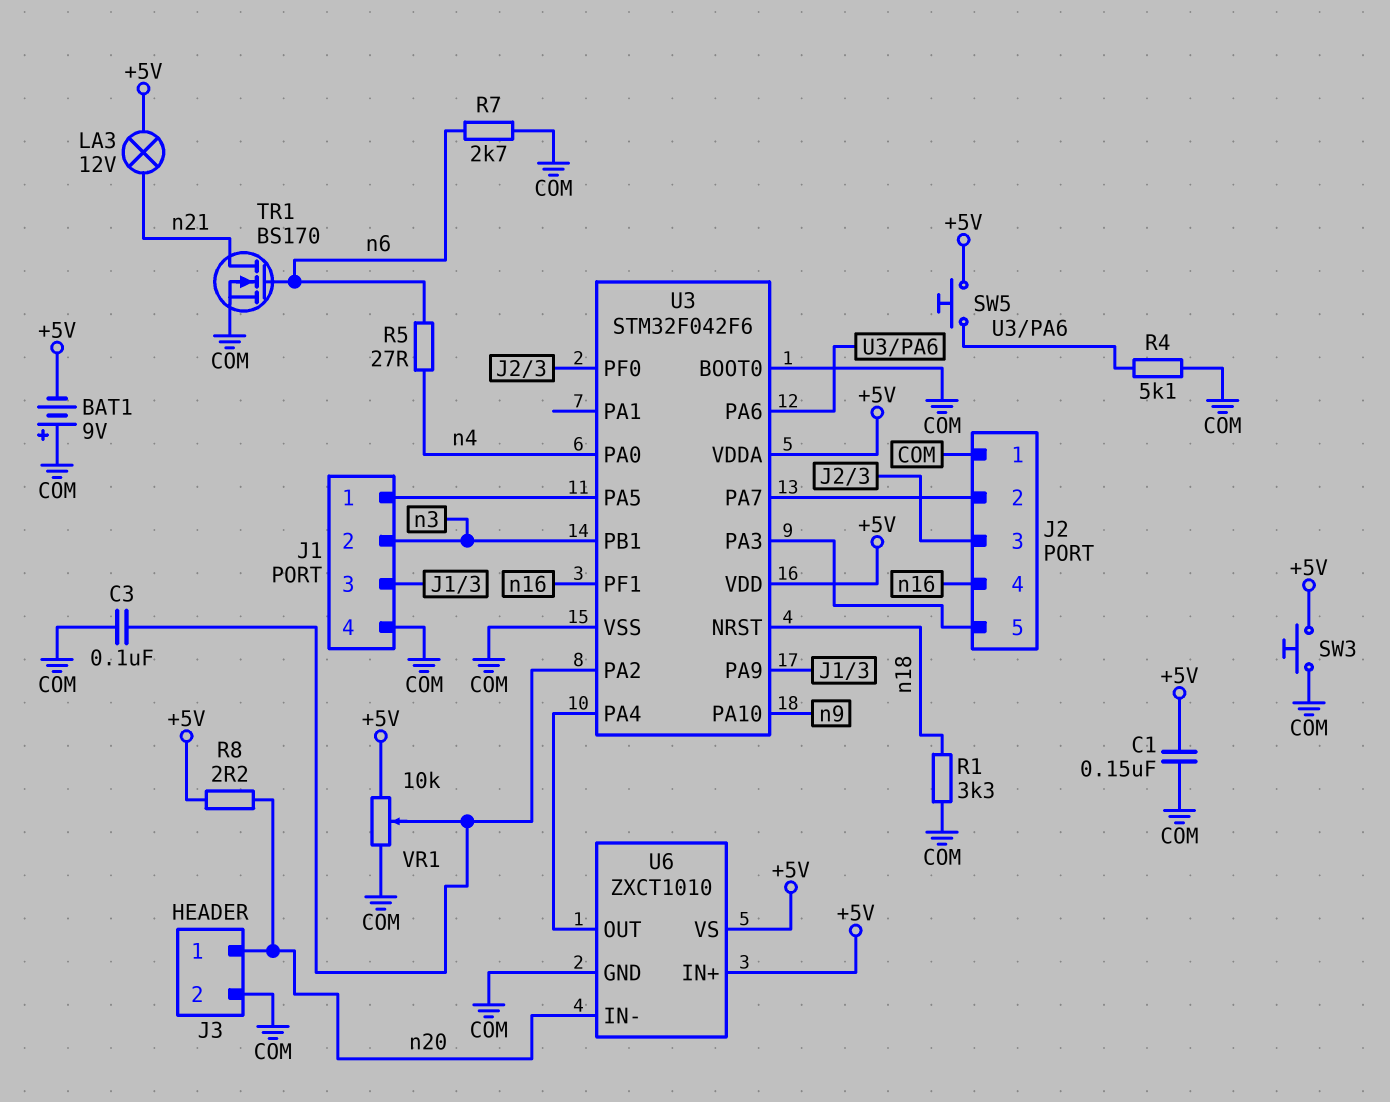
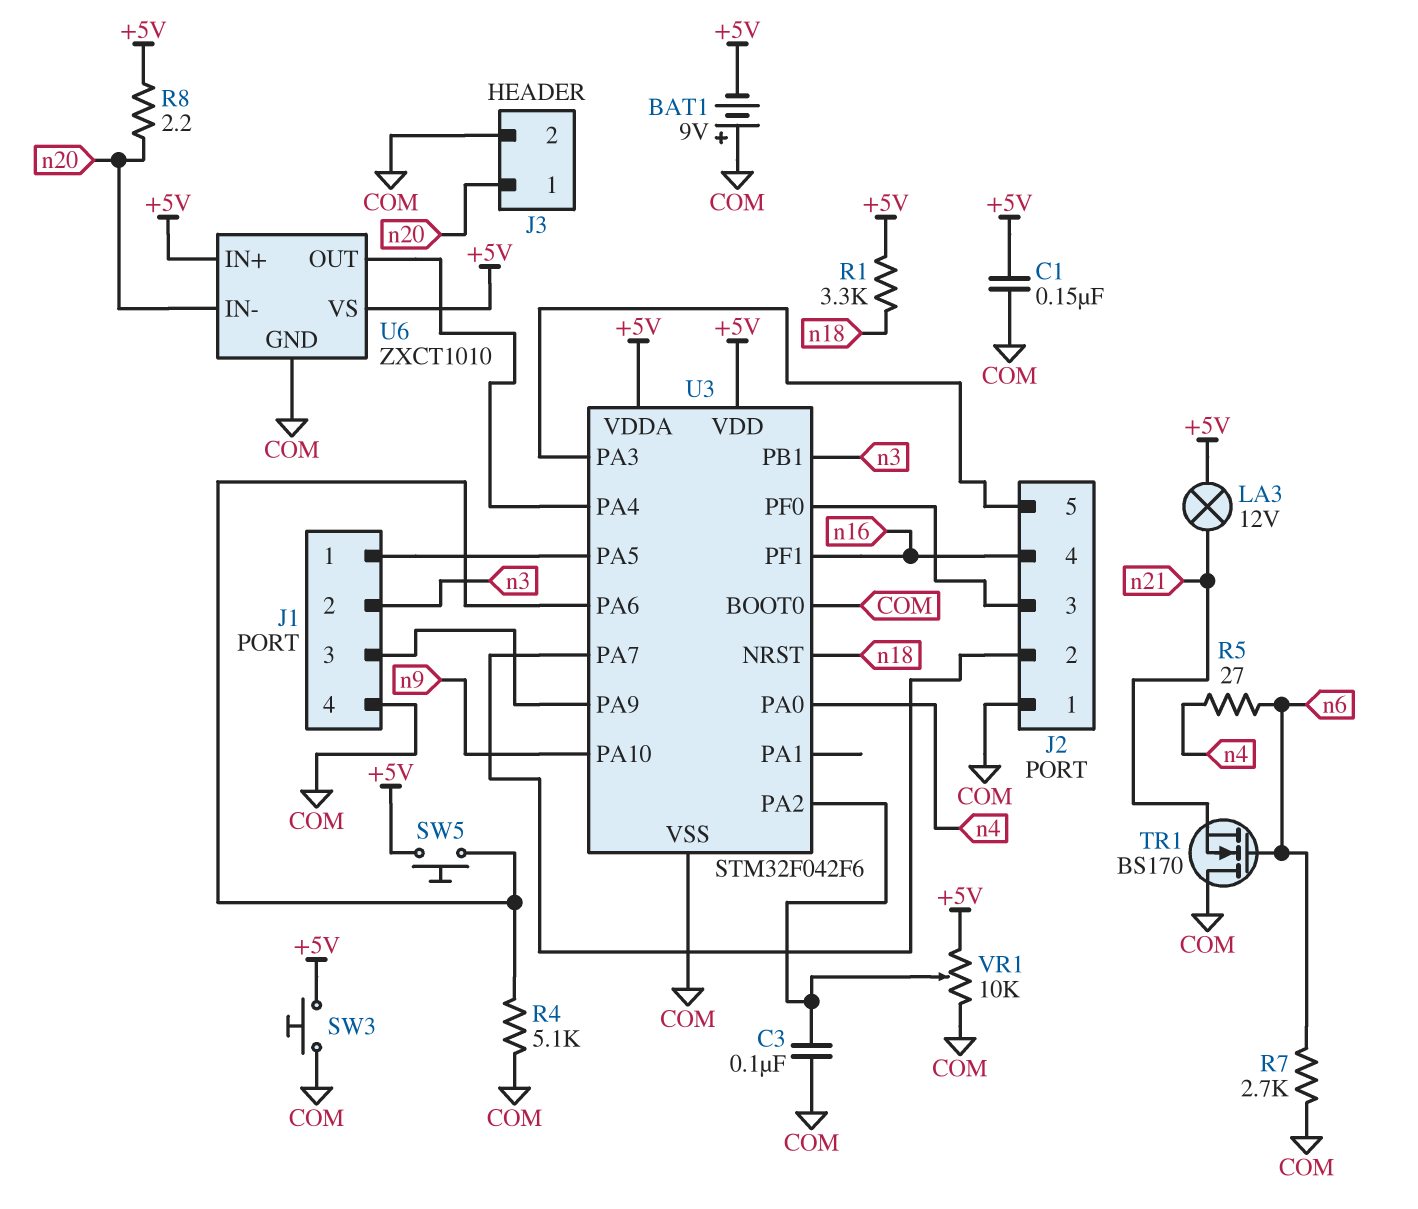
R1: 3.3k (COM, n18) -> 3.3k (+5V, n18)
TR1: NMOS BS170 (G n6, D n21, S COM) -> NMOS BS170 (G n6, D COM, S n21)

